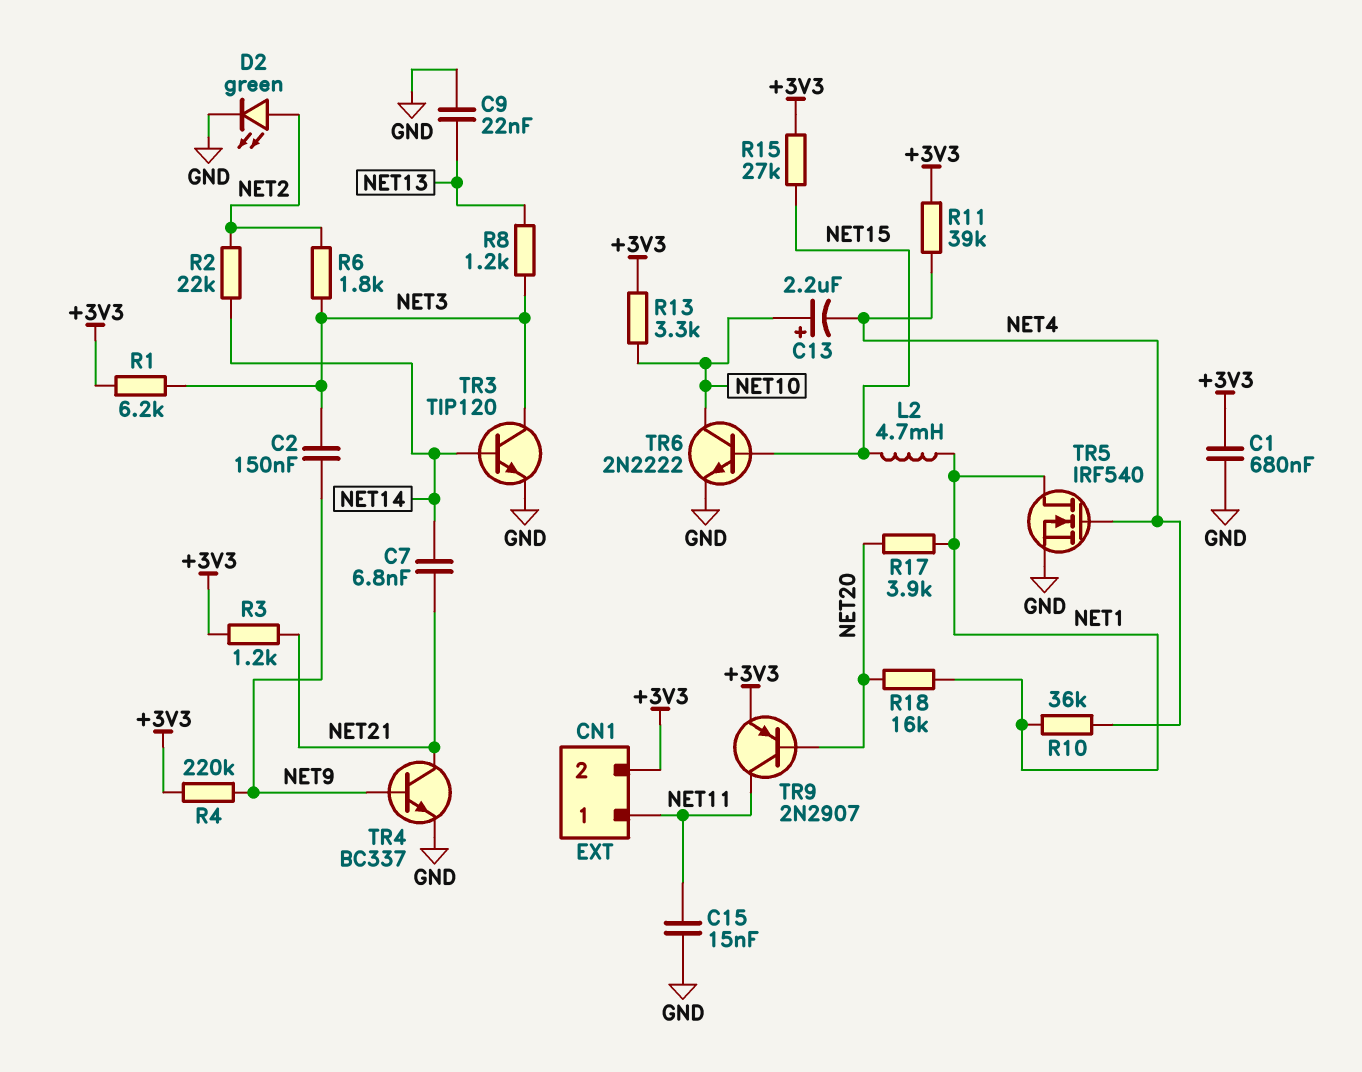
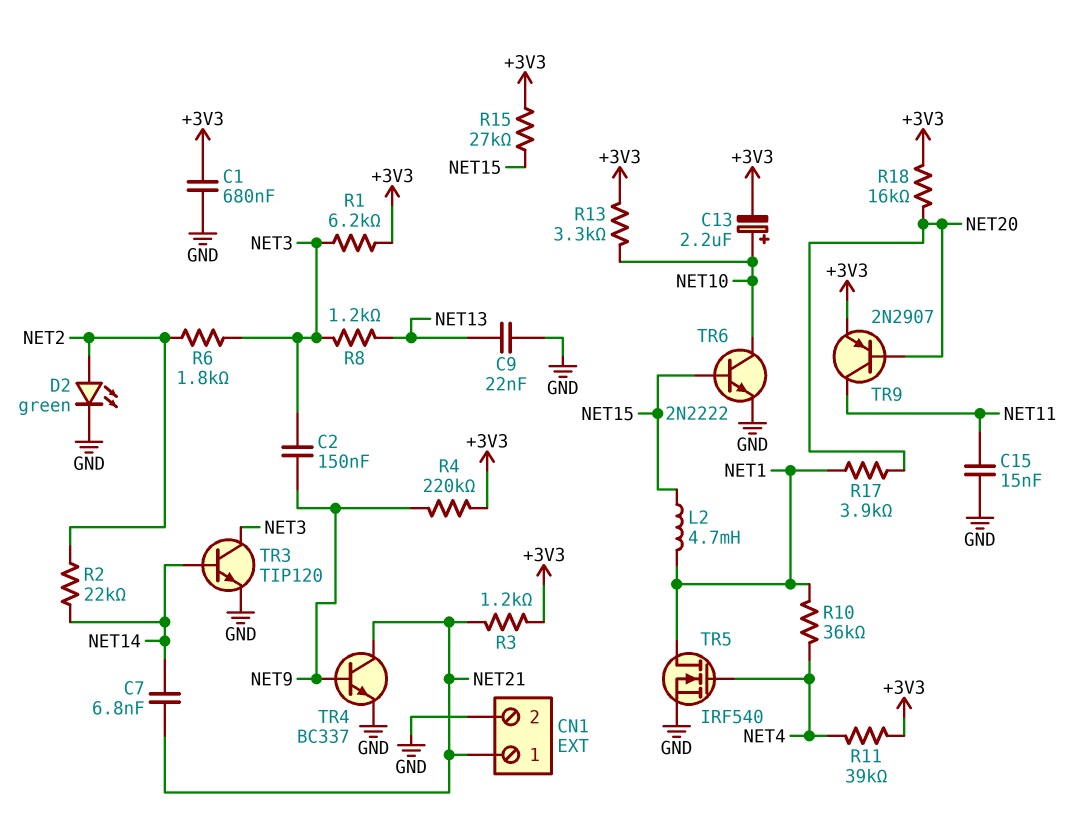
C13: 2.2uF (plus NET10, minus NET4) -> 2.2uF (plus NET10, minus +3V3)
CN1 pin 1: NET11 -> NET21
CN1 pin 2: +3V3 -> GND
R18: 16k (NET1, NET20) -> 16k (+3V3, NET20)

